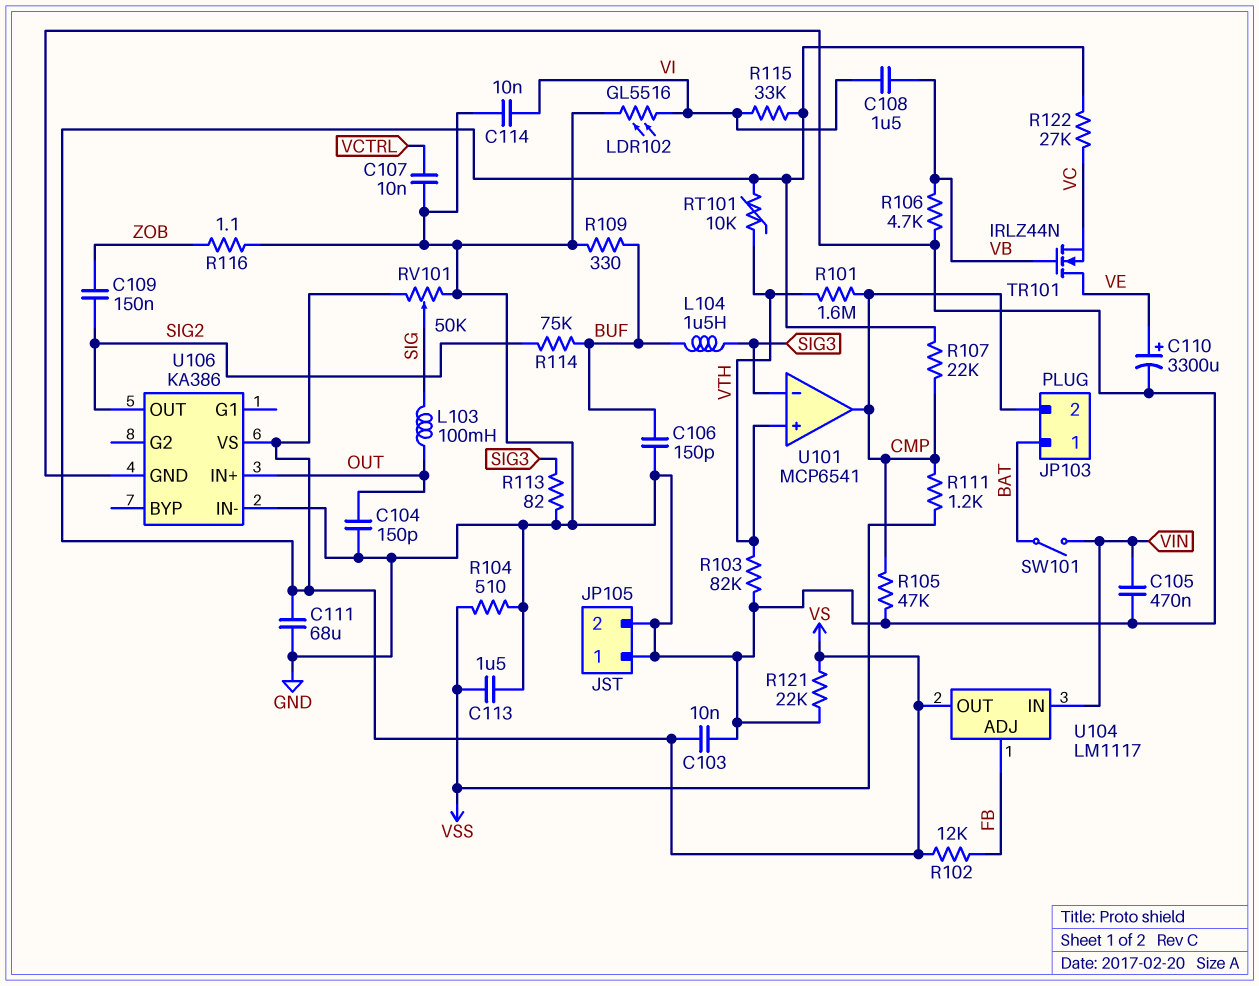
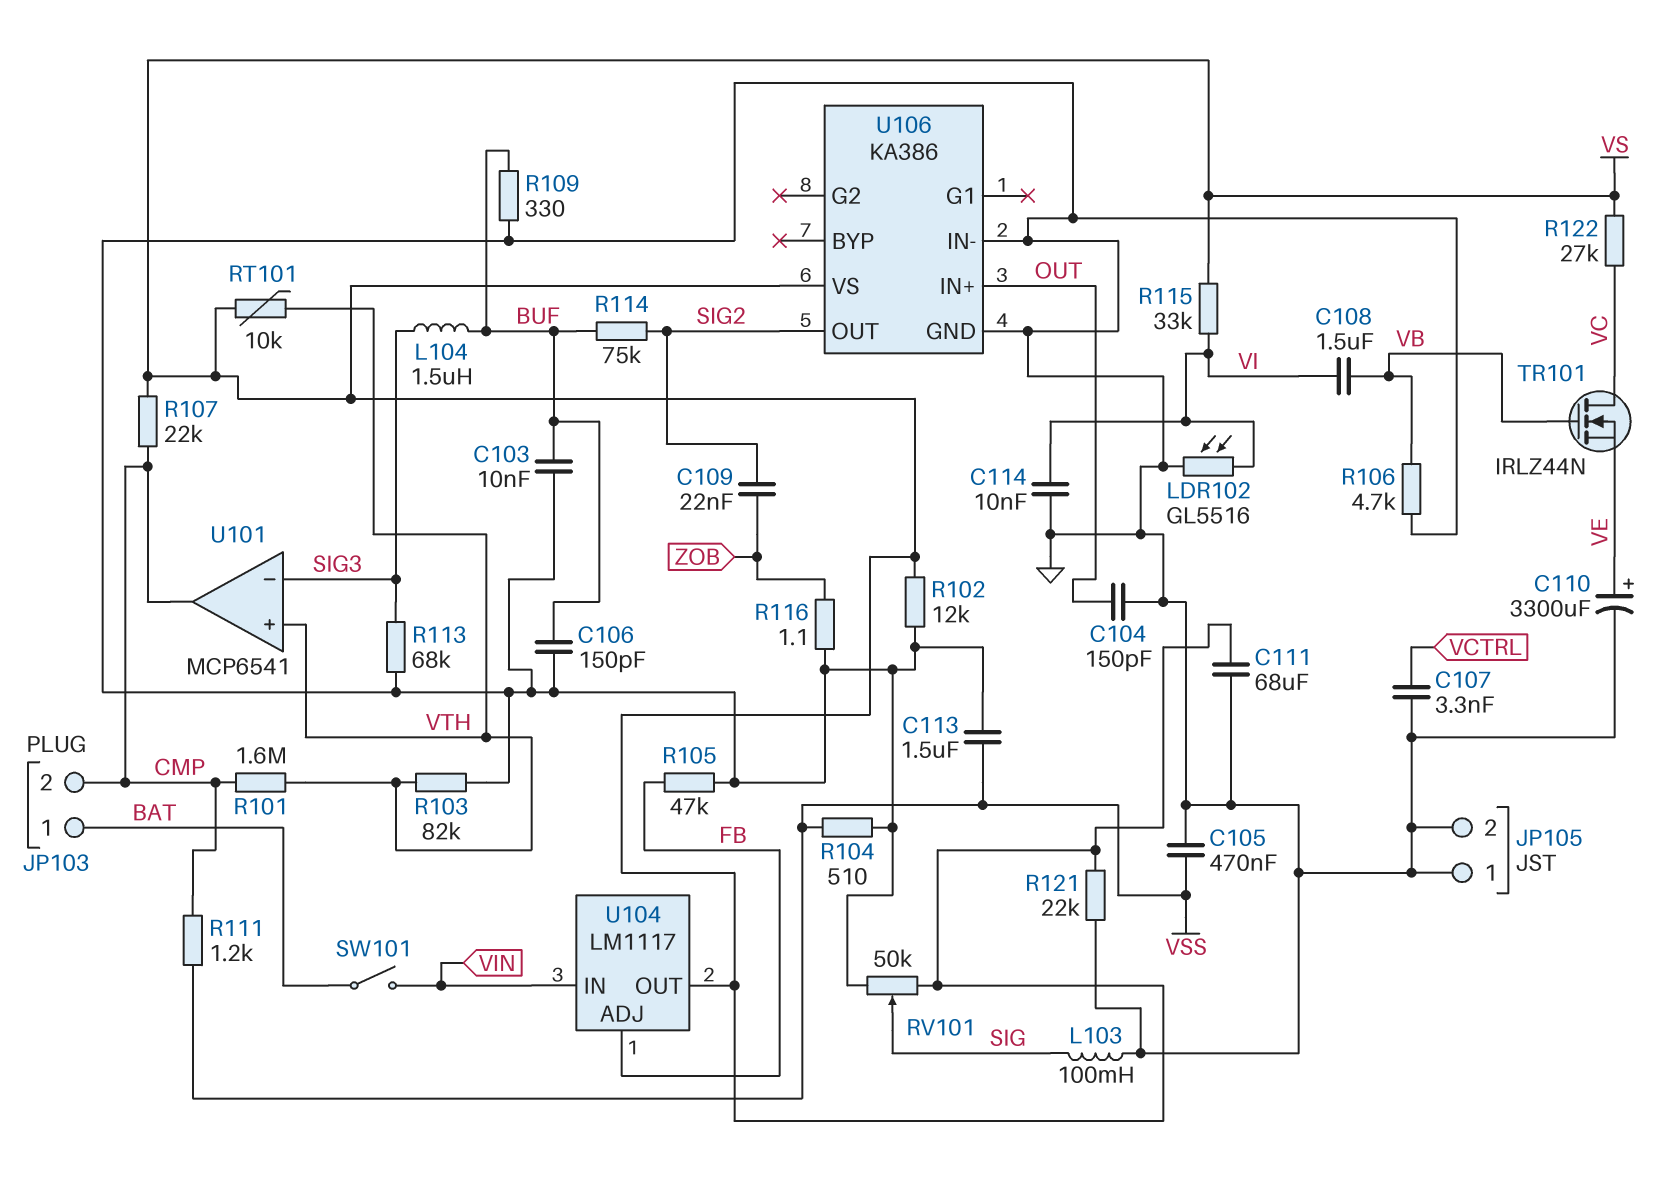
C103: 10nF (GND, VS) -> 10nF (BUF, GND)
C105: 470nF (GND, VIN) -> 470nF (GND, VSS)
C107: 10nF (GND, VCTRL) -> 3.3nF (GND, VCTRL)
C109: 150nF (SIG2, ZOB) -> 22nF (SIG2, ZOB)
L103: 100mH (OUT, SIG) -> 100mH (GND, SIG)
R102: 12k (FB, VS) -> 12k (GND, VS)
R105: 47k (CMP, GND) -> 47k (FB, GND)
R113: 82 (GND, SIG3) -> 68k (GND, SIG3)
TR101: NMOS IRLZ44N (G VB, D VE, S VC) -> NMOS IRLZ44N (G VB, D VC, S VE)

